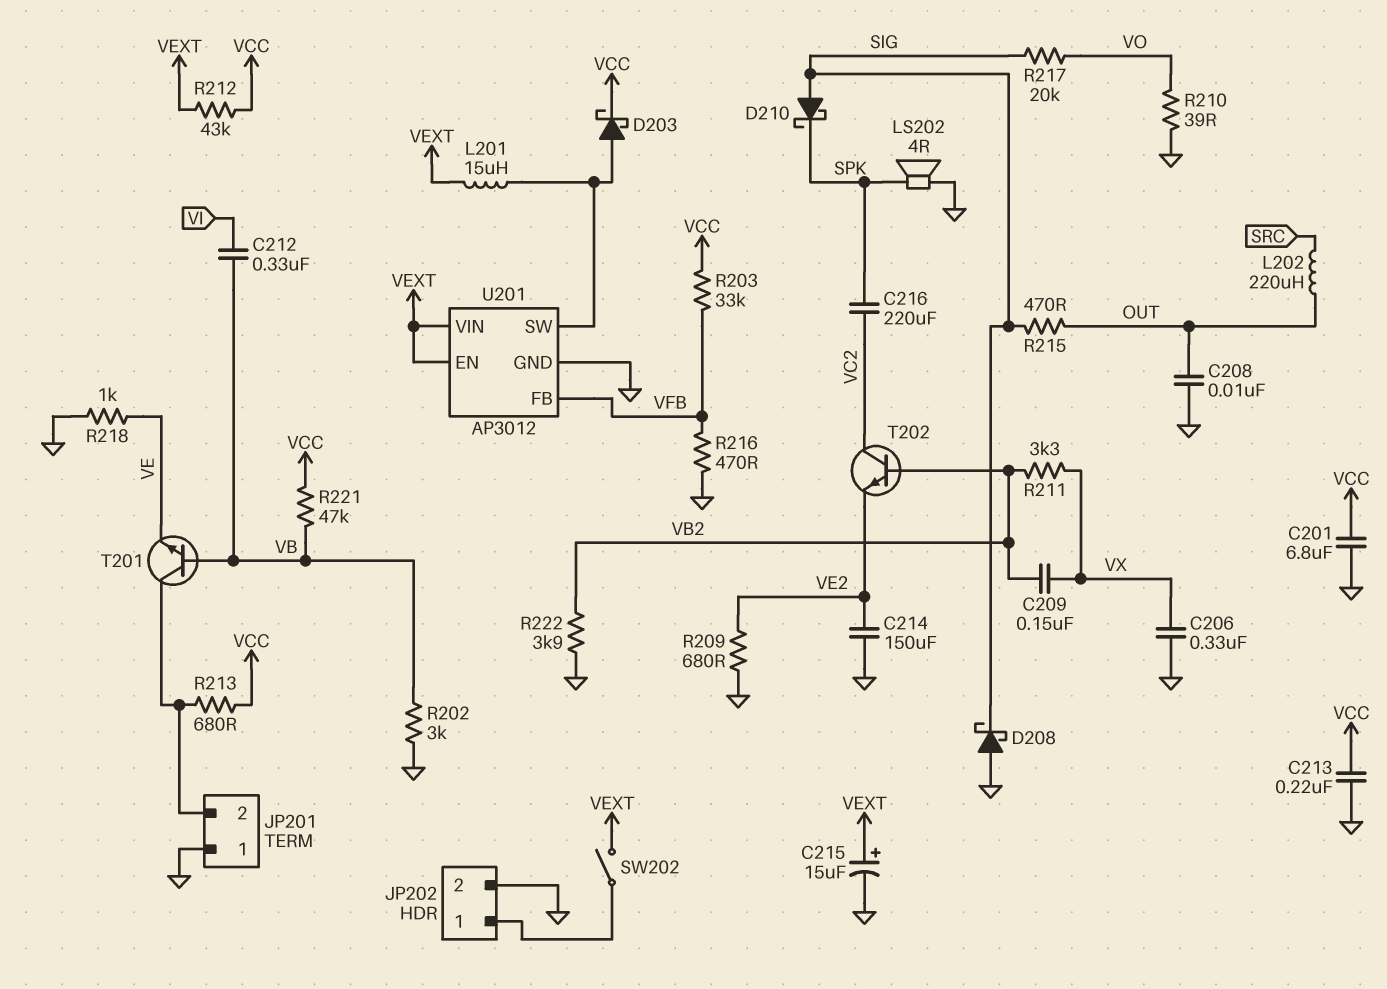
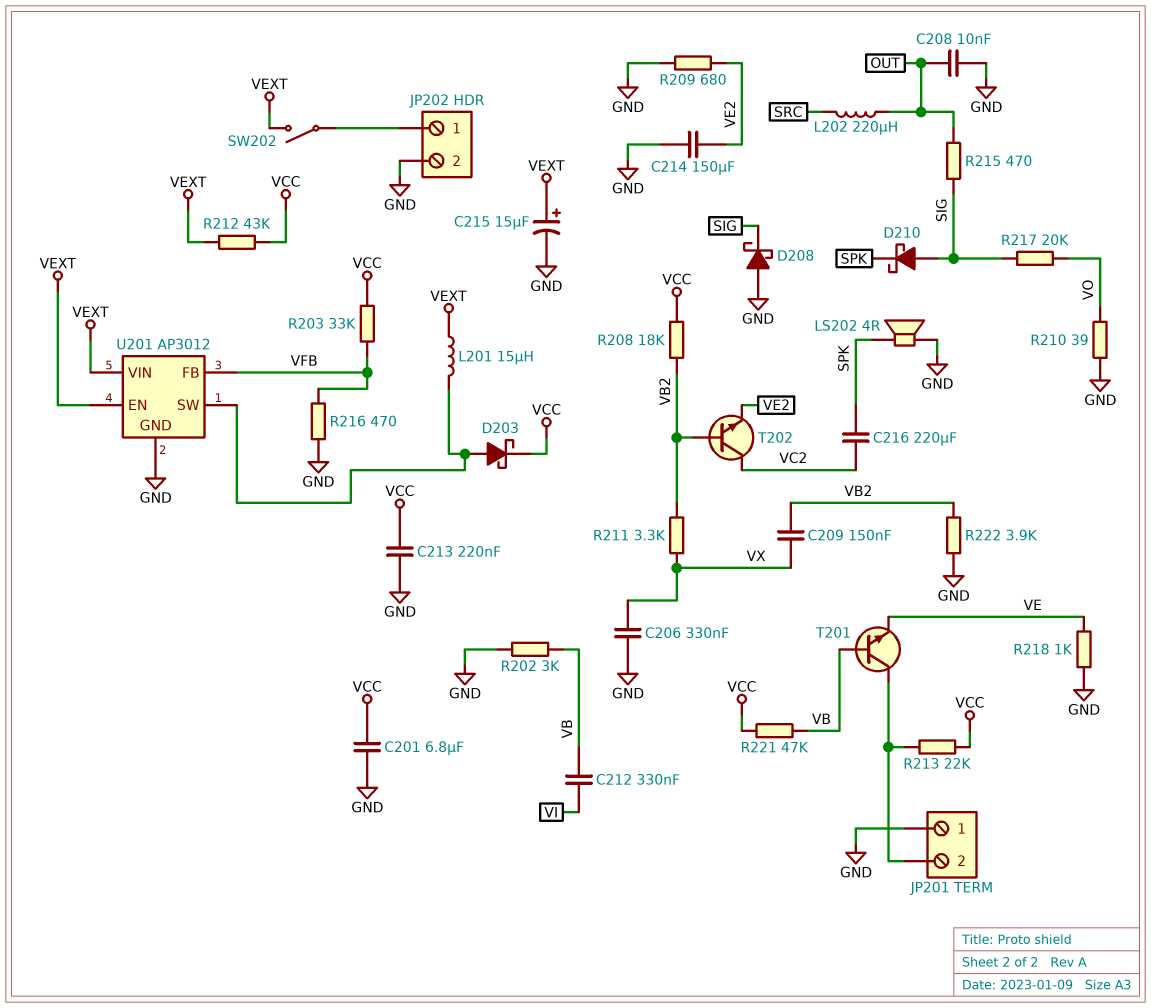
R208: none -> 18k (VB2, VCC)
R213: 680 (JP201/2, VCC) -> 22k (JP201/2, VCC)

